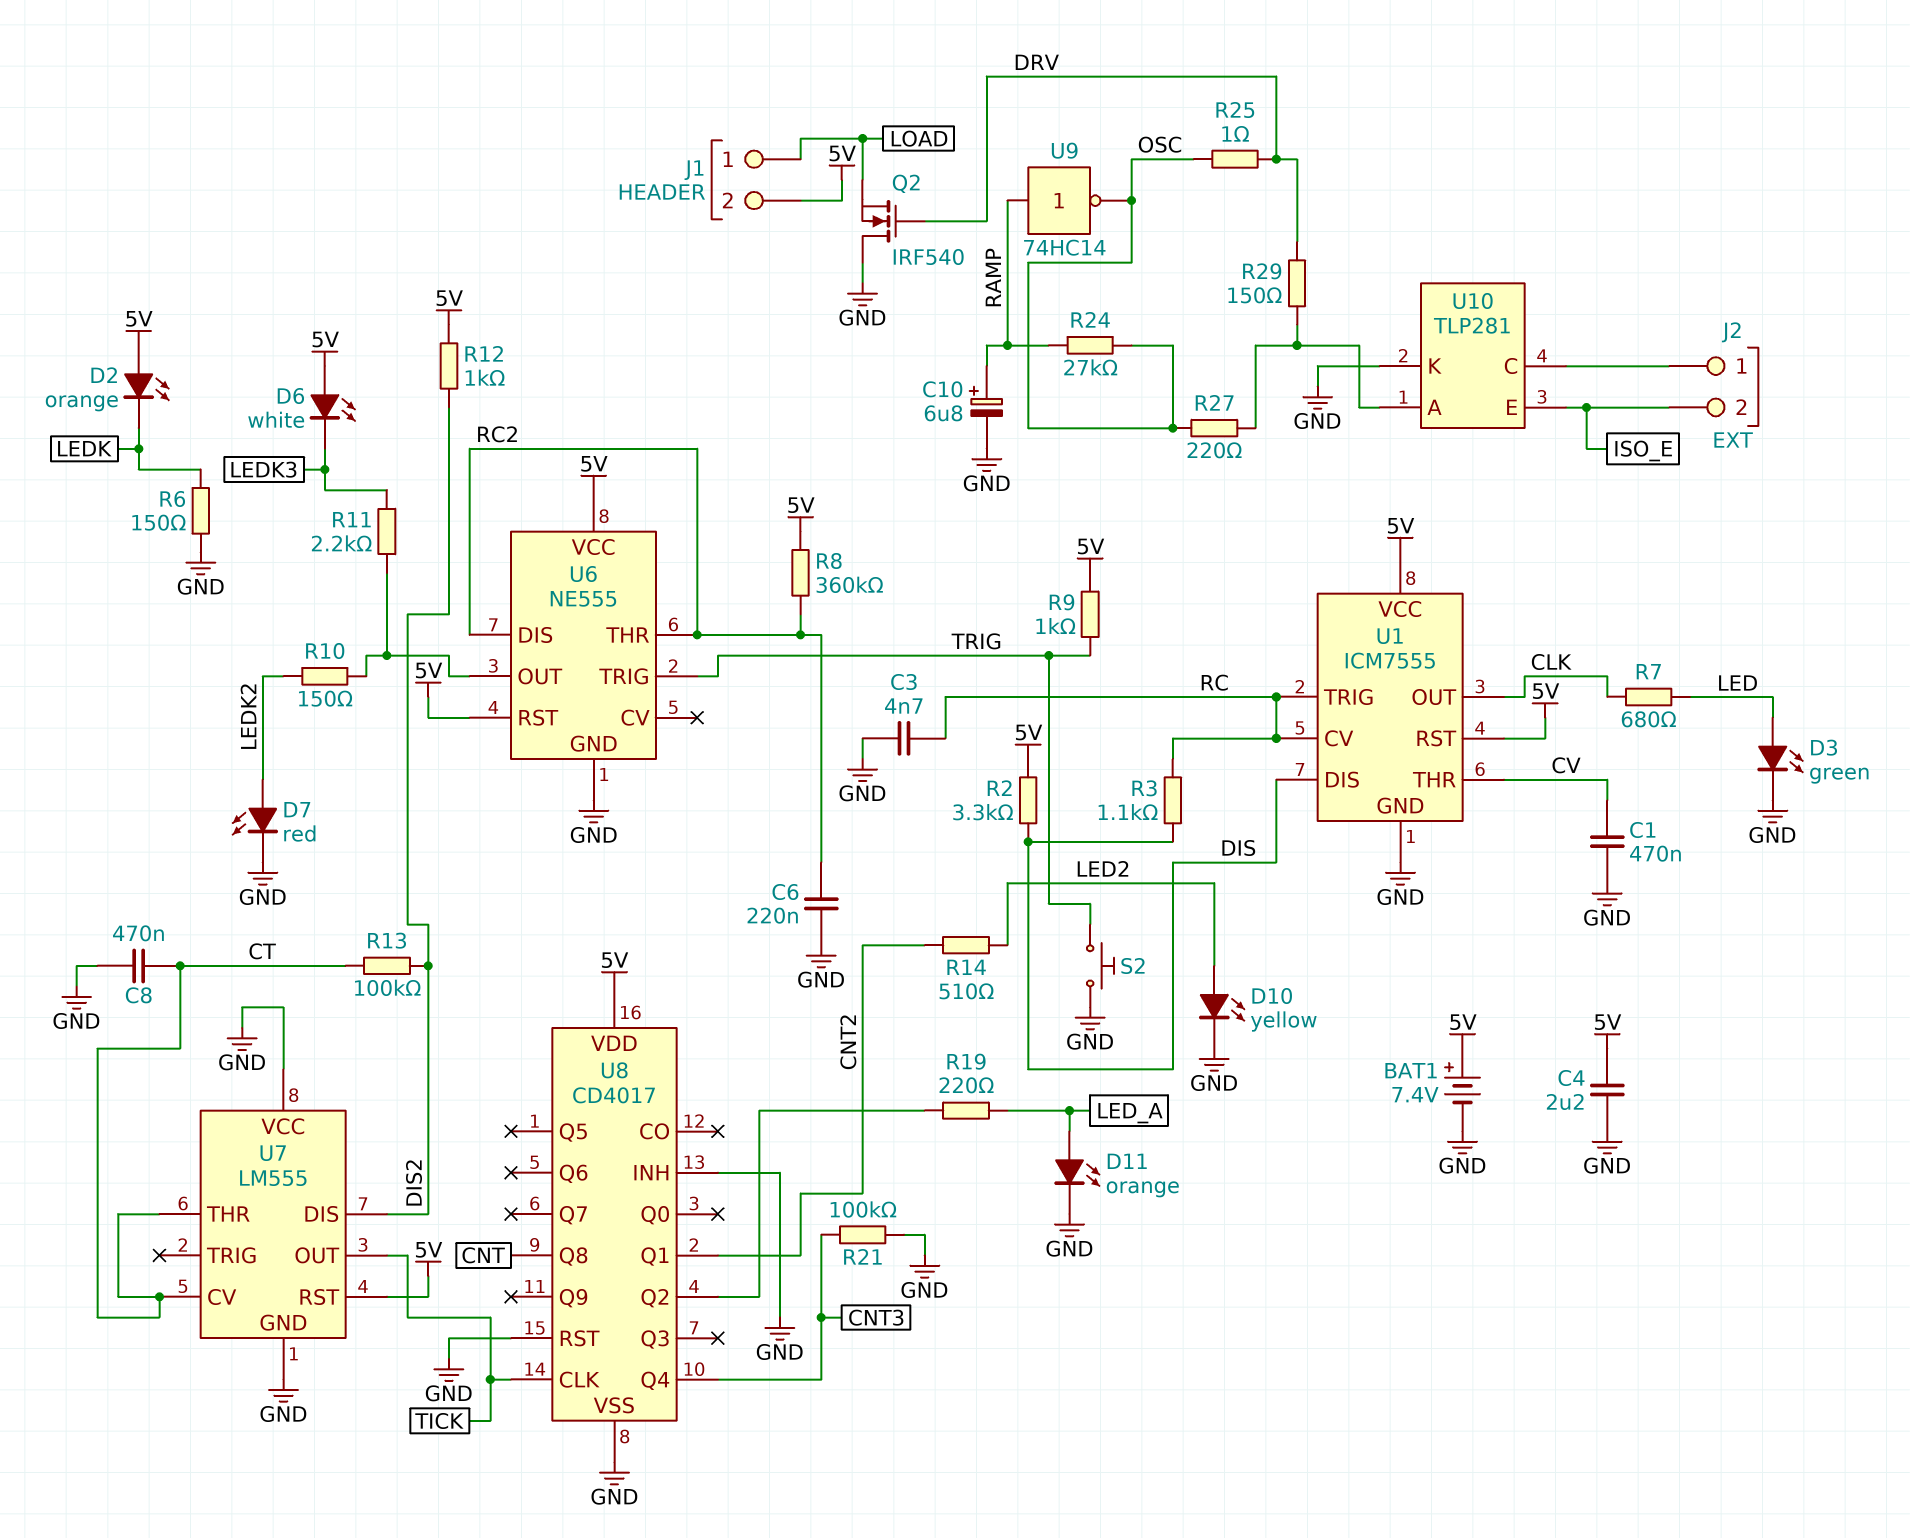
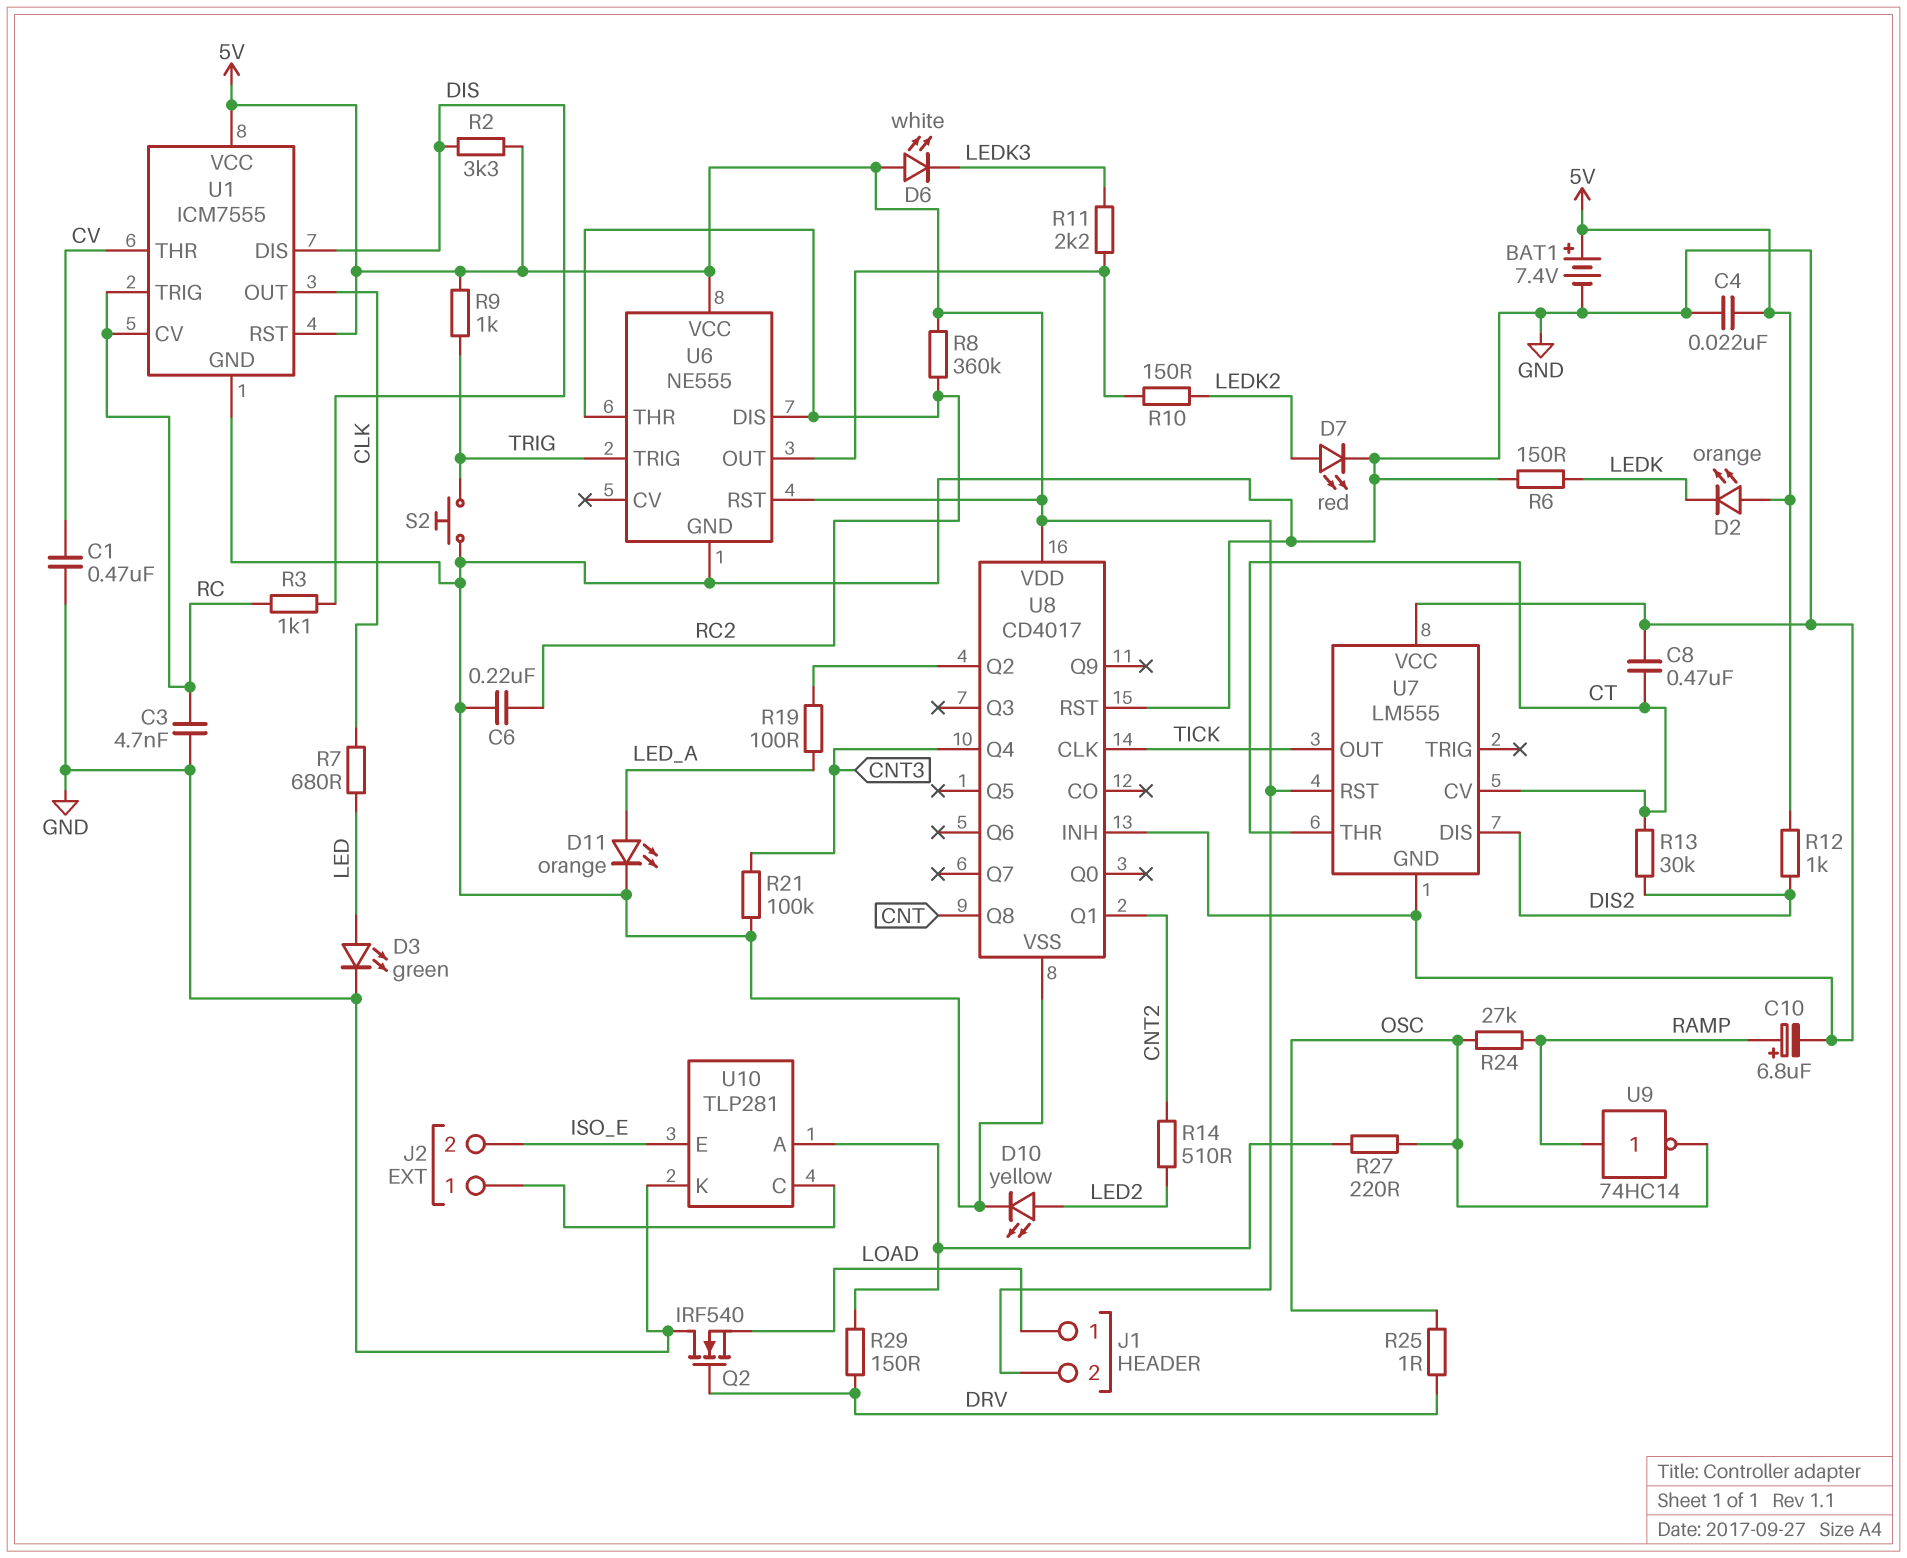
C4: 2.2uF (5V, GND) -> 22nF (5V, GND)
R13: 100k (CT, DIS2) -> 30k (CT, DIS2)
R19: 220 (LED_A, U8/Q2) -> 100 (LED_A, U8/Q2)

